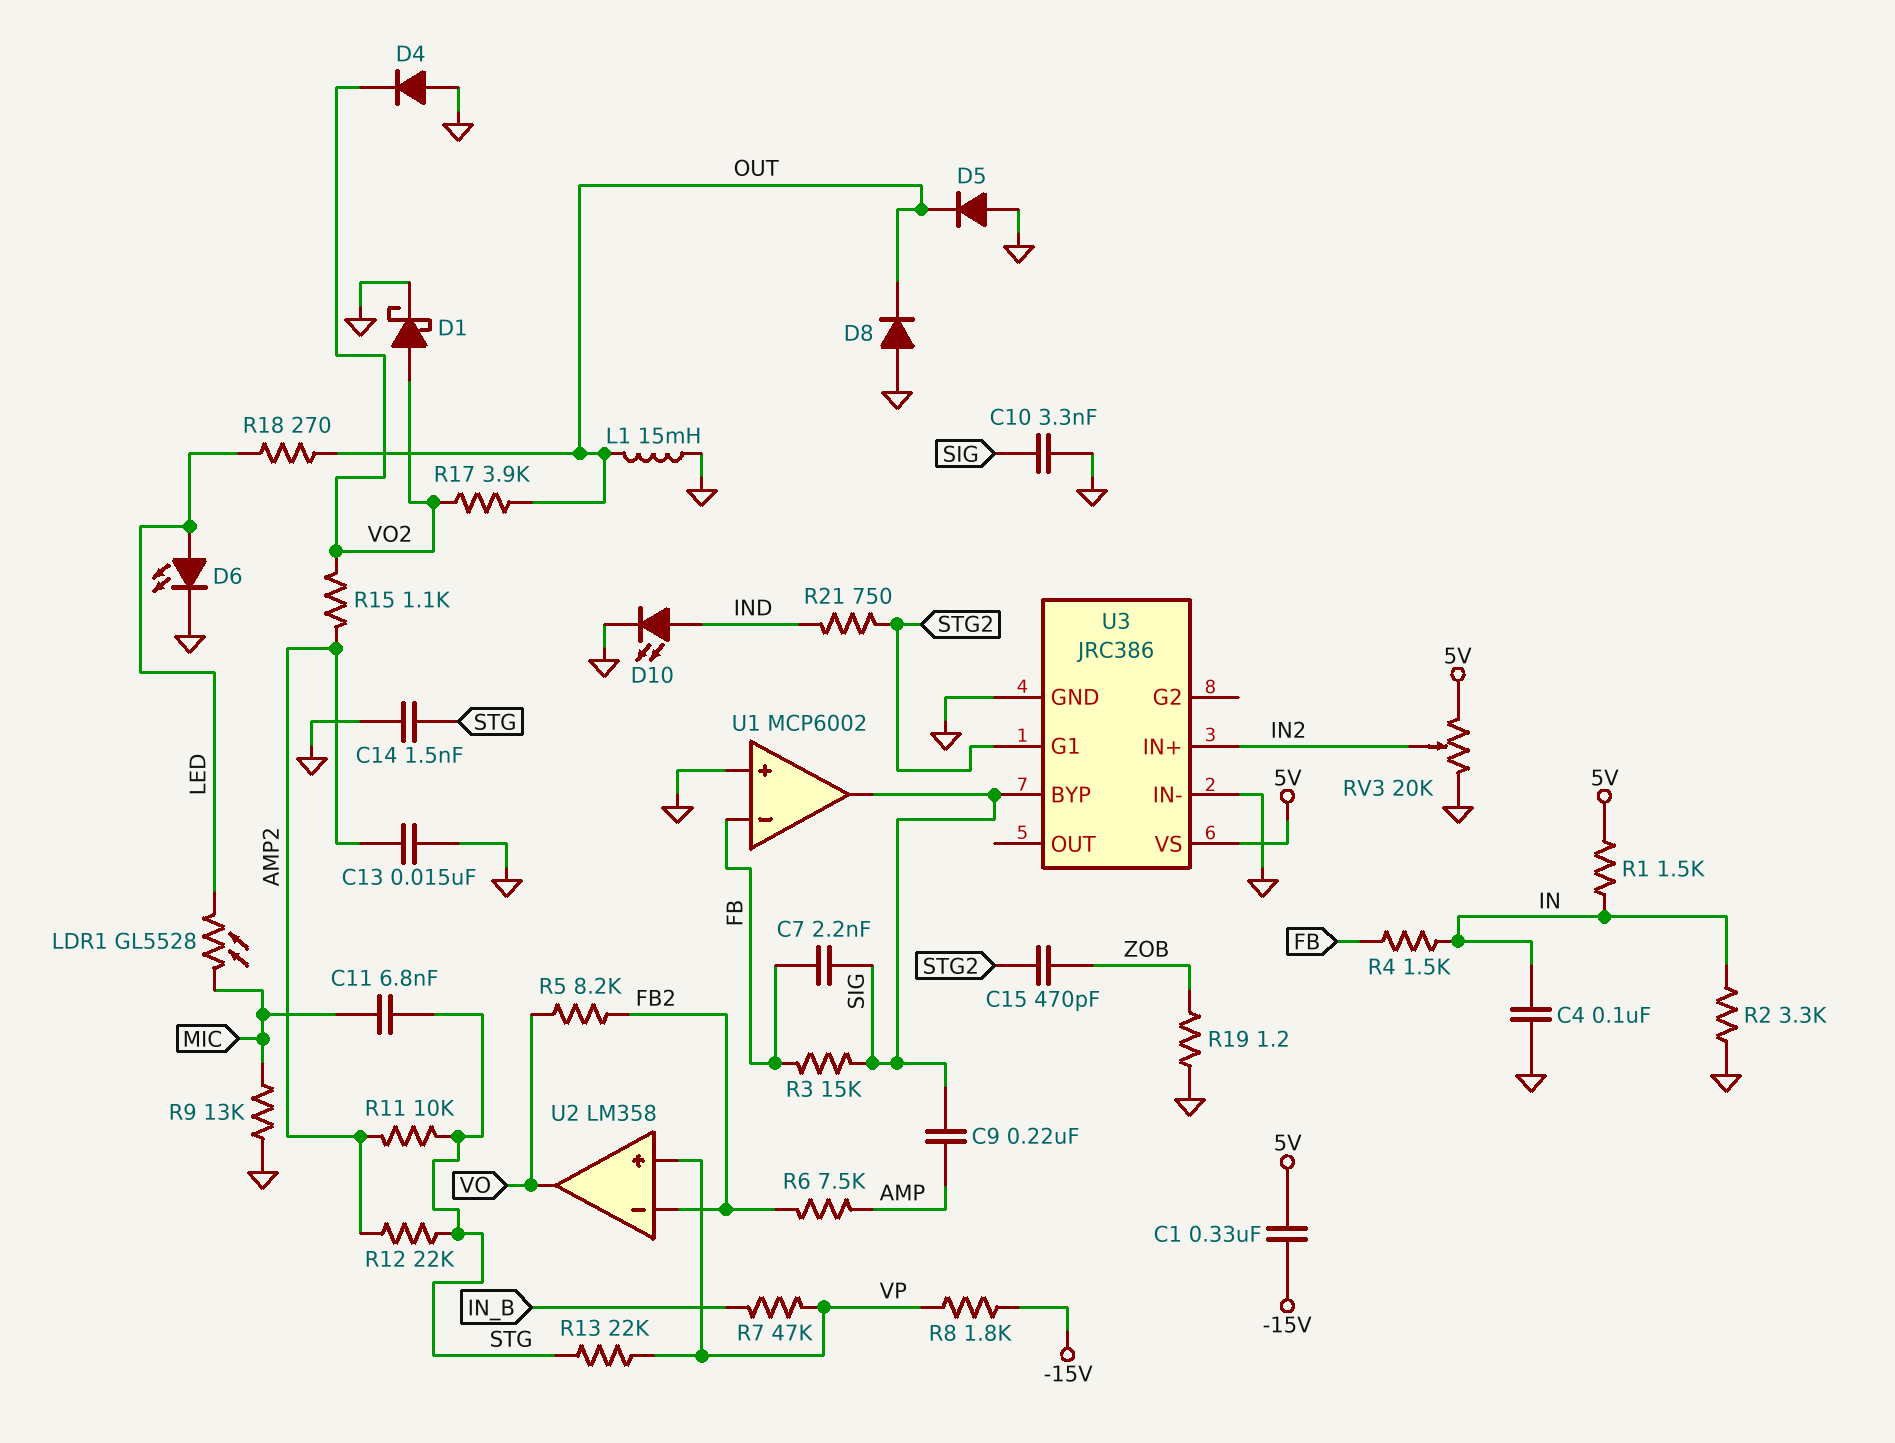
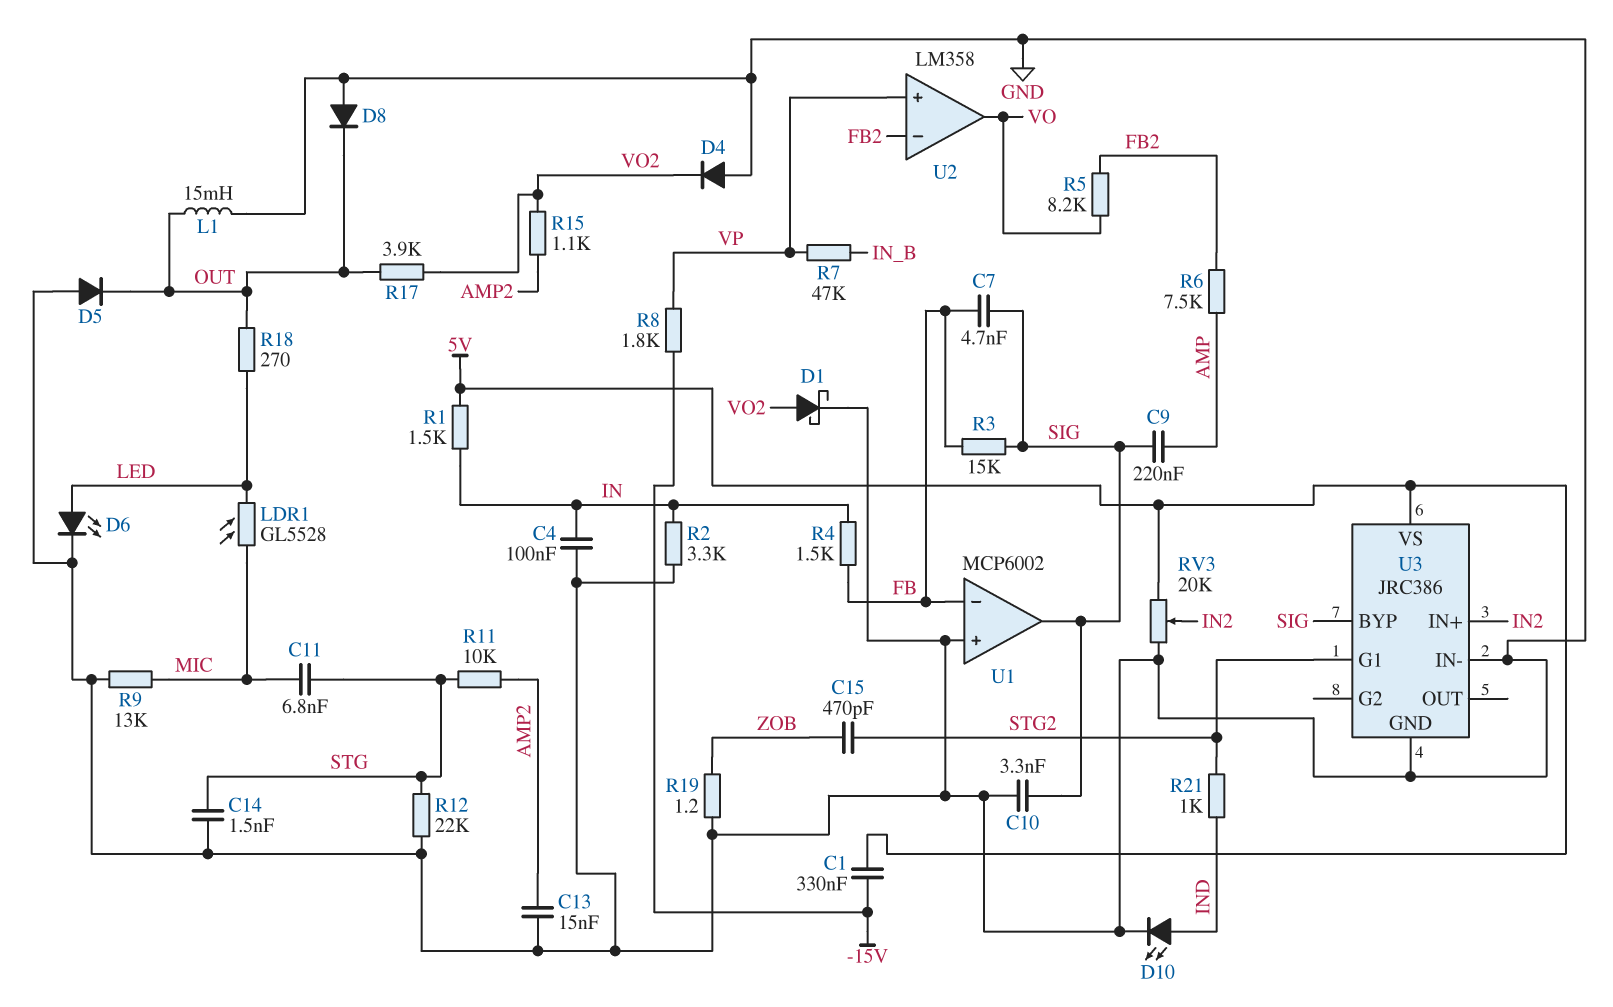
C7: 2.2nF (FB, SIG) -> 4.7nF (FB, SIG)
R12: 22k (AMP2, STG) -> 22k (GND, STG)
R13: 22k (STG, VP) -> none
R21: 750 (IND, STG2) -> 1k (IND, STG2)

